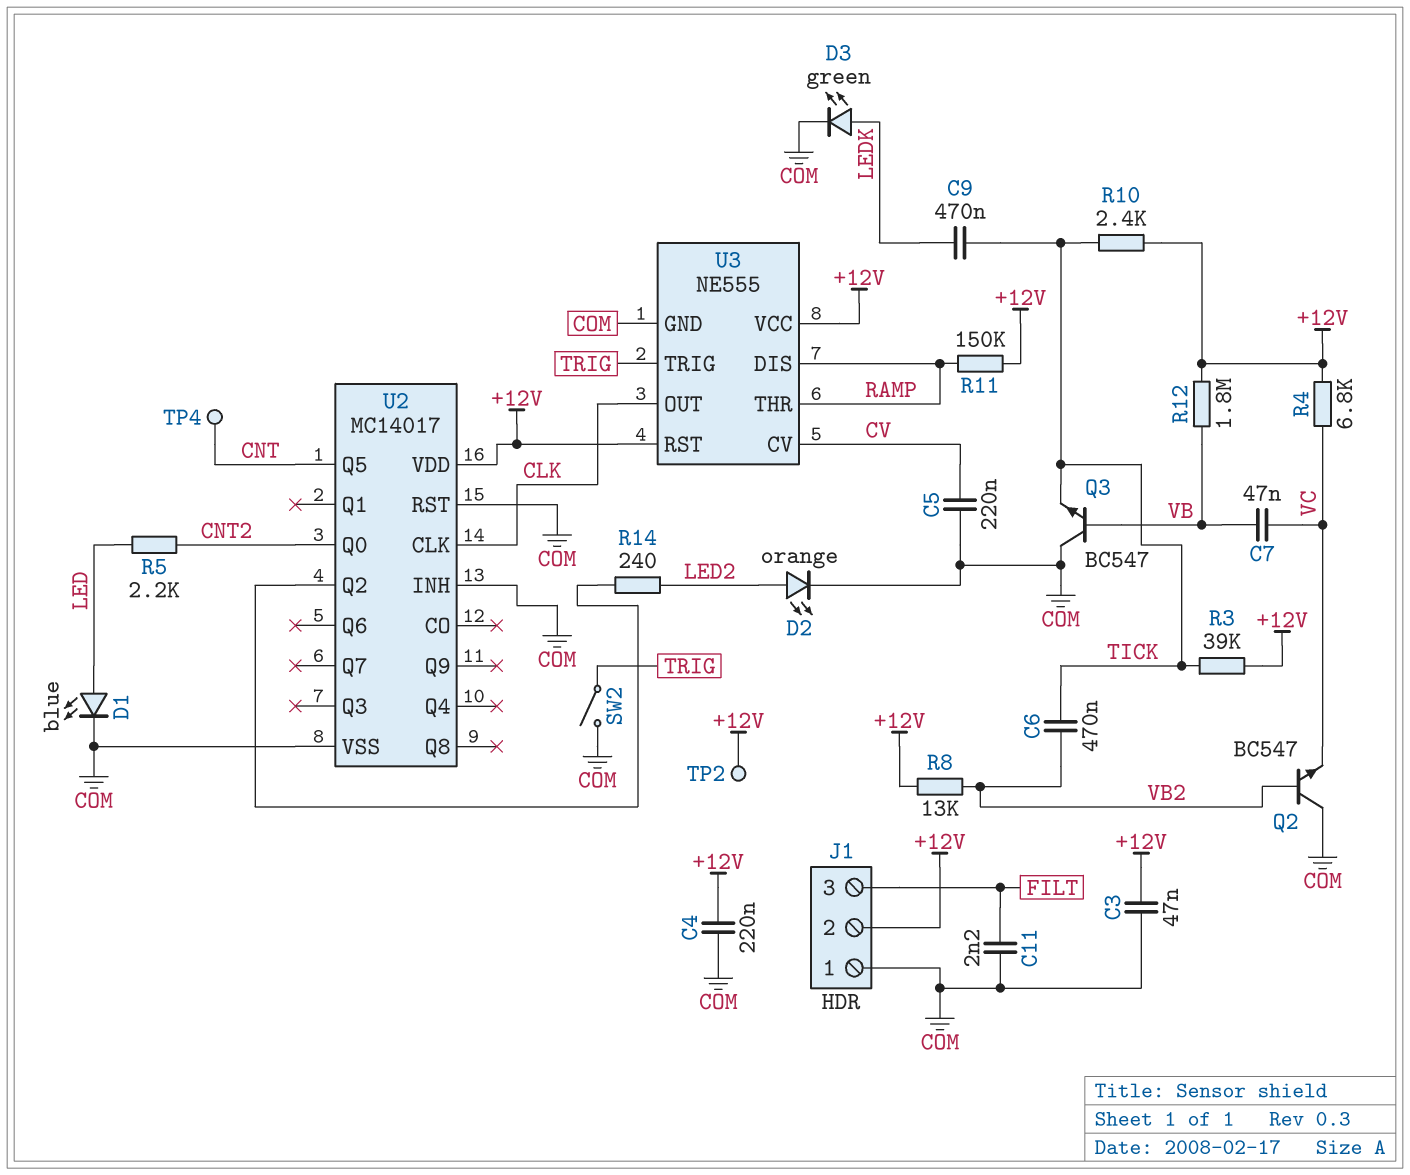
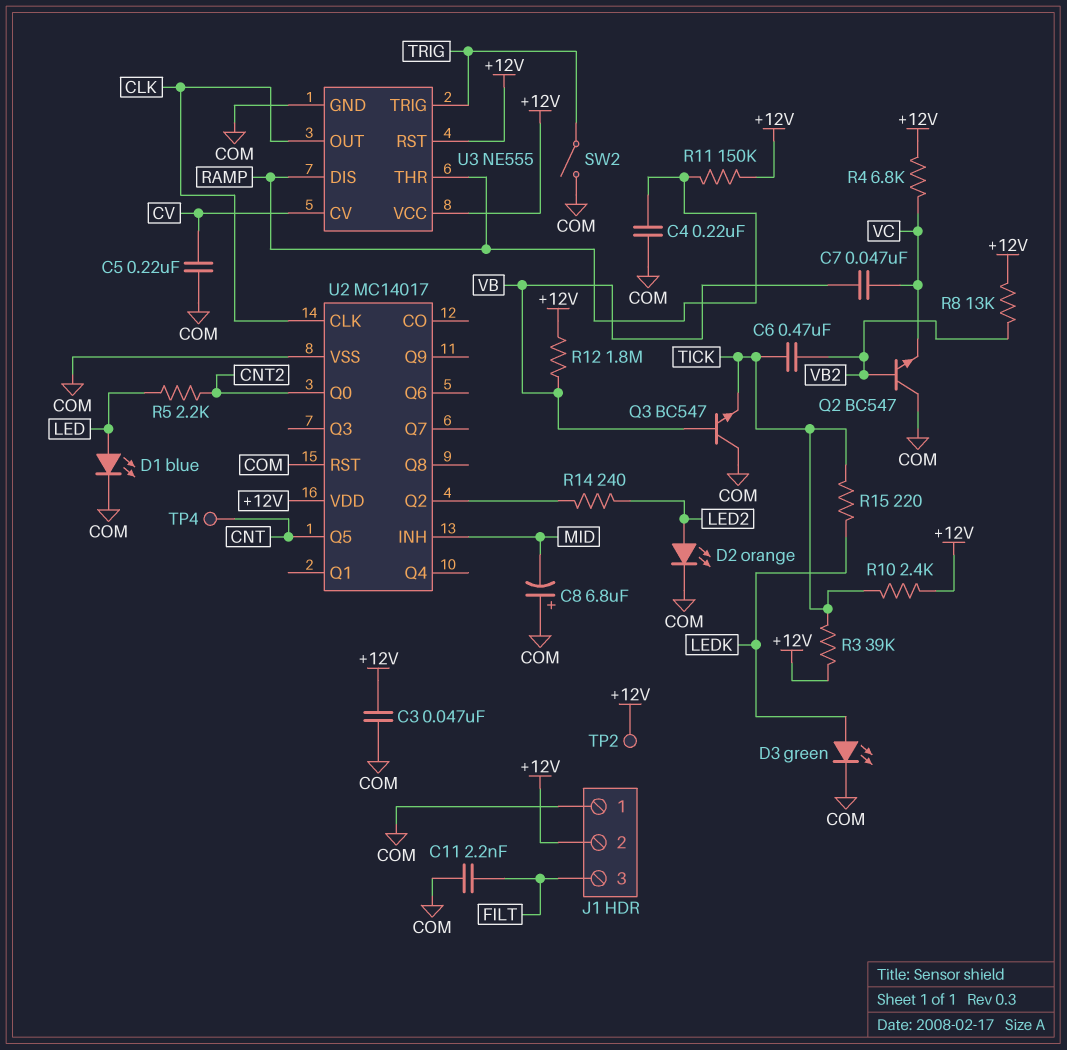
C4: 220nF (+12V, COM) -> 220nF (COM, RAMP)
C8: none -> 6.8uF (plus COM, minus MID)
C9: 470nF (LEDK, TICK) -> none
R15: none -> 220 (LEDK, TICK)
U2 pin INH: COM -> MID

